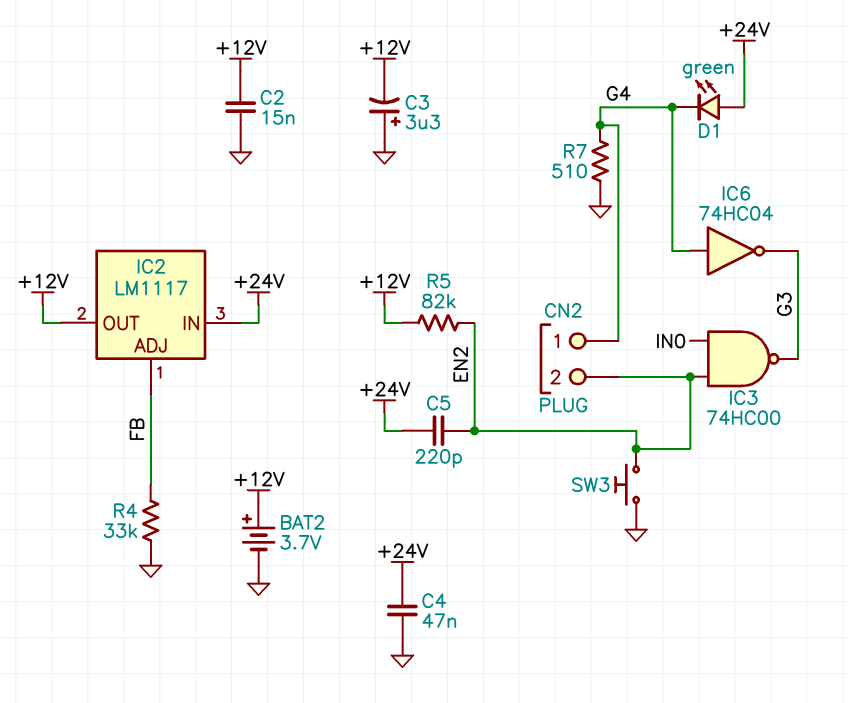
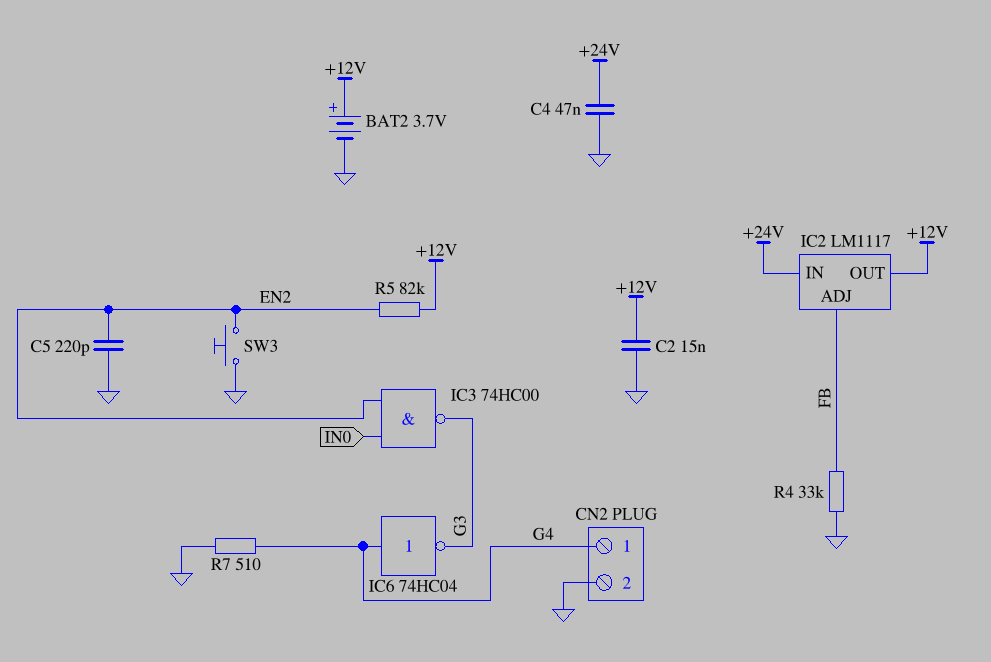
C3: 3.3uF (plus GND, minus +12V) -> none
C5: 220pF (+24V, EN2) -> 220pF (EN2, GND)
CN2 pin 2: EN2 -> GND
D1: LED green (A +24V, K G4) -> none

